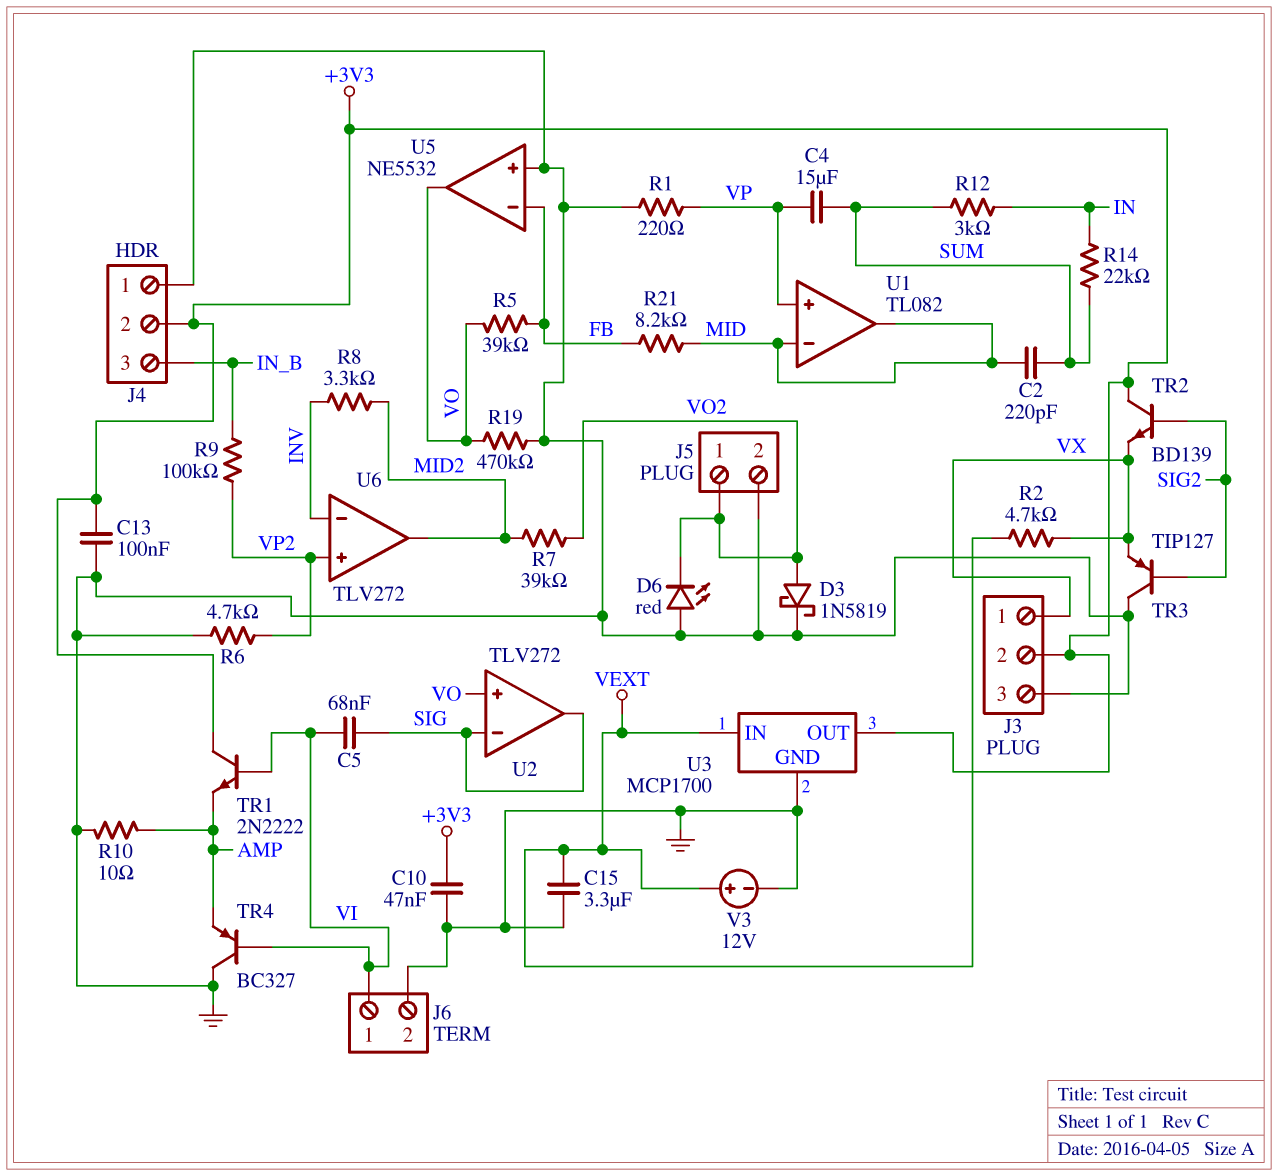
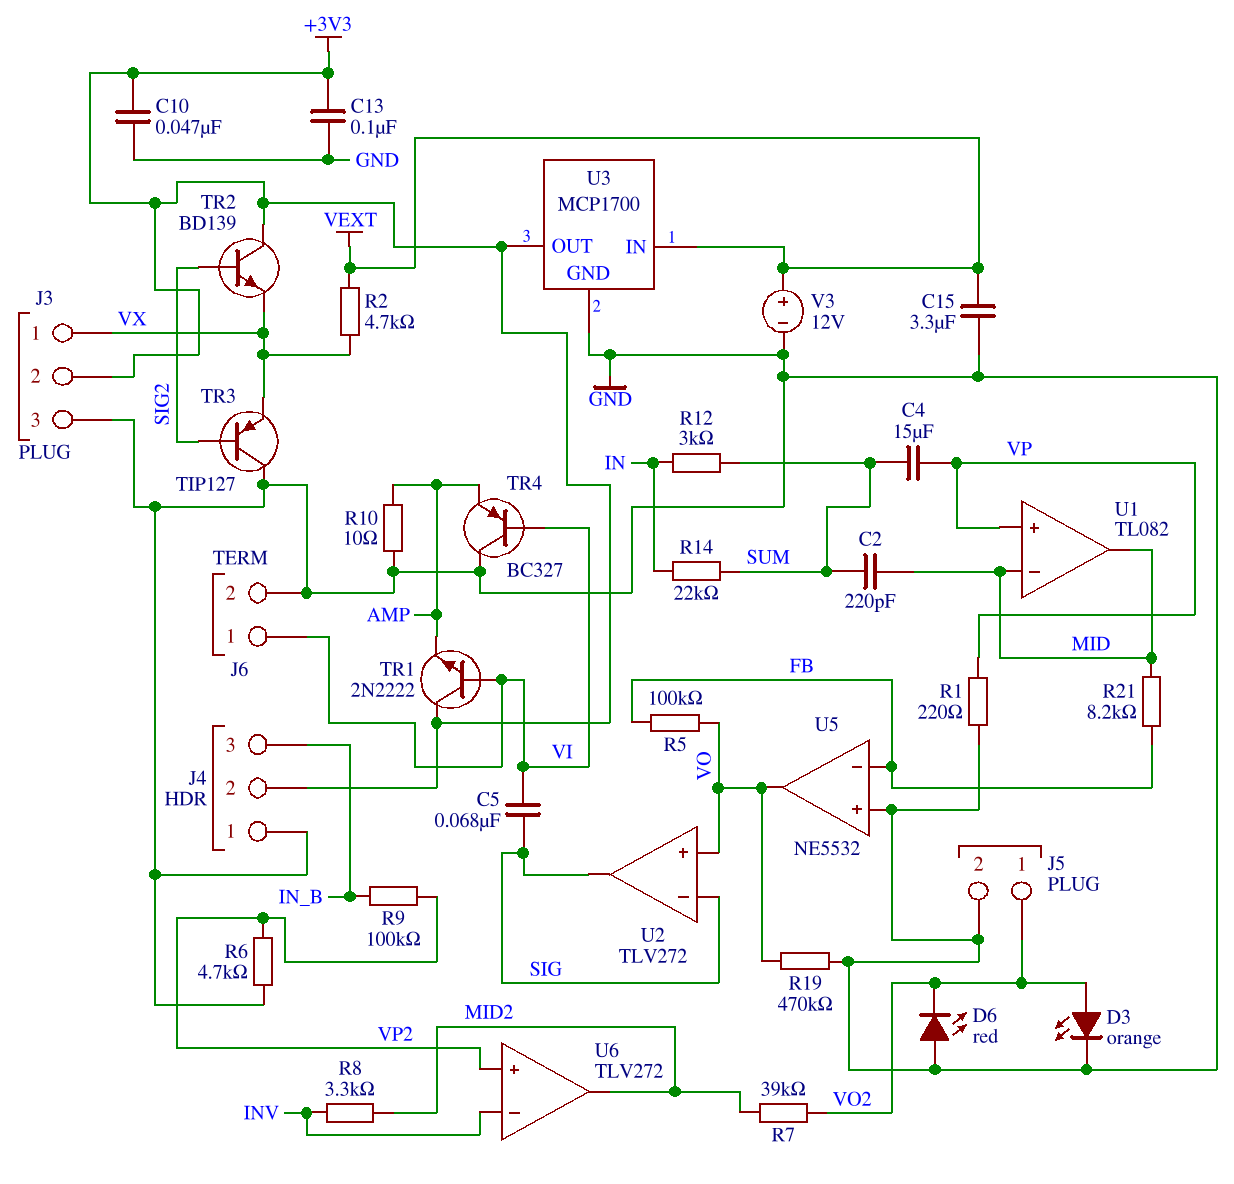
D3: schottky 1N5819 (A VO2, K GND) -> LED orange (A VO2, K GND)
R5: 39k (FB, VO) -> 100k (FB, VO)

